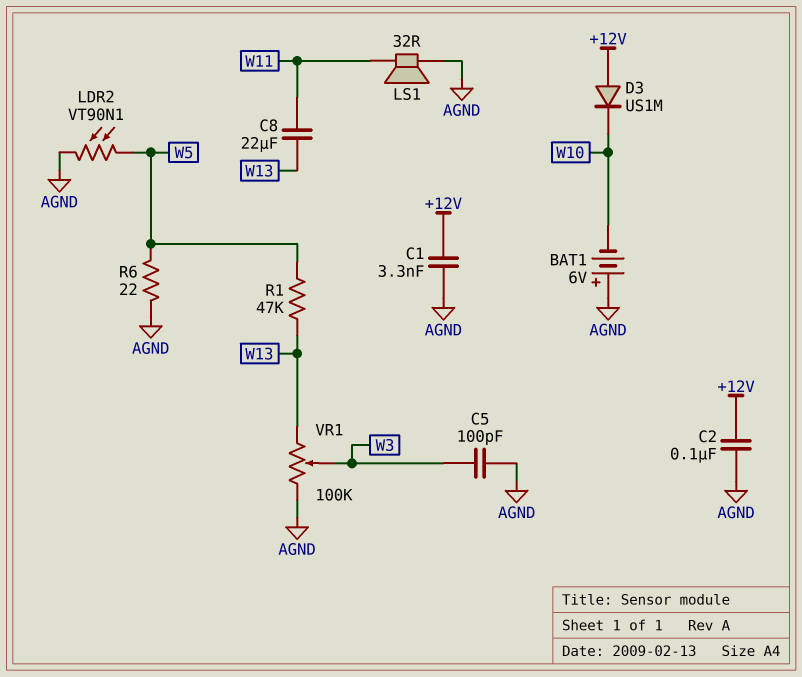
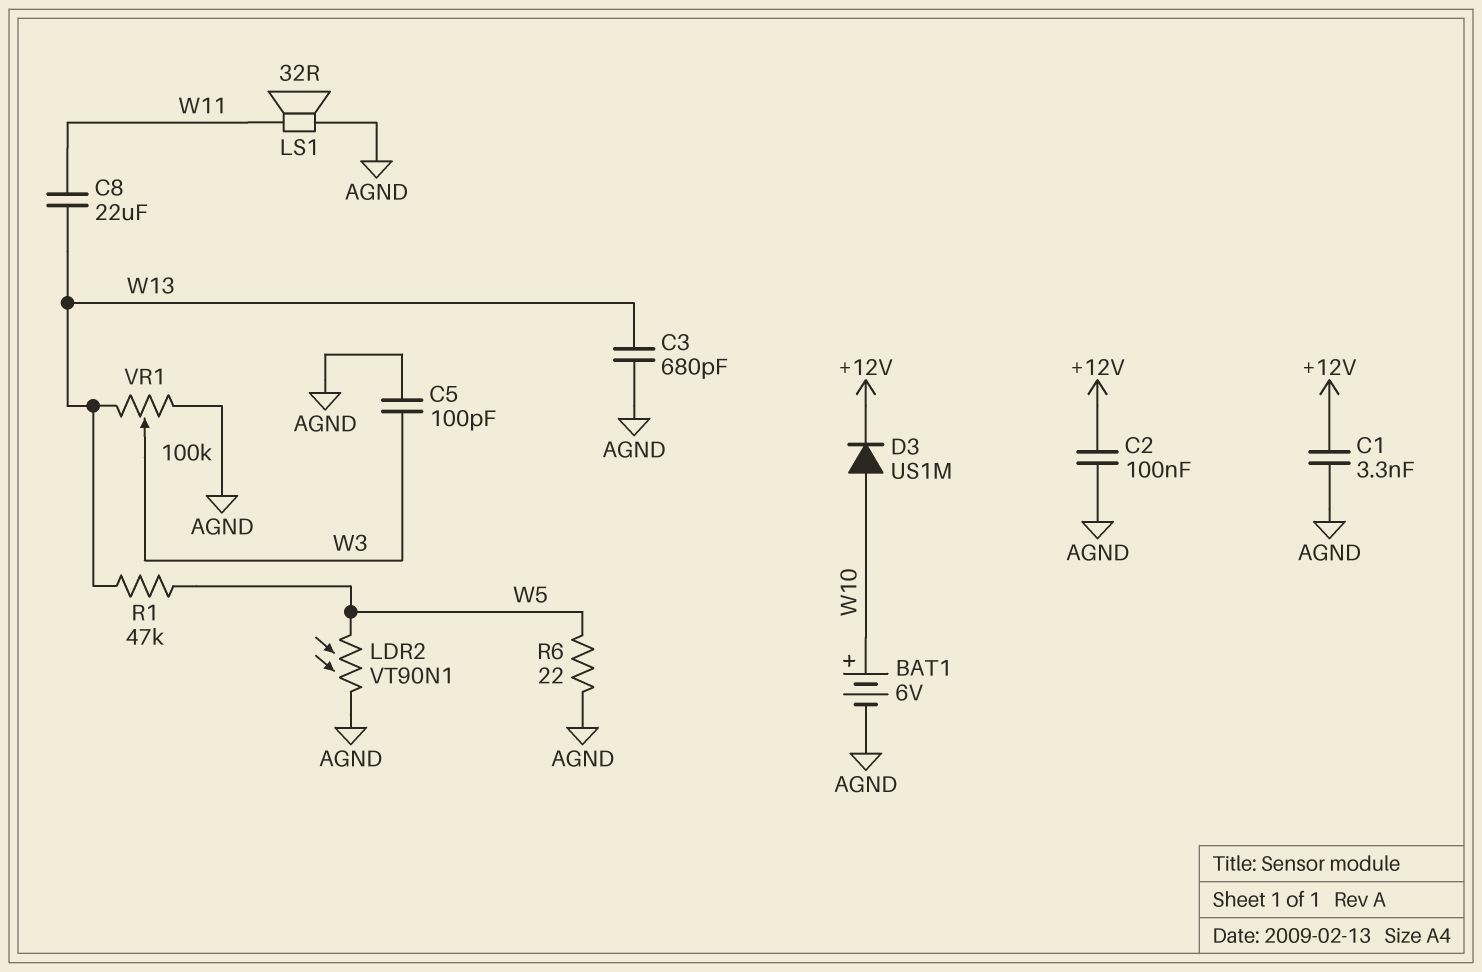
BAT1: 6V (plus AGND, minus W10) -> 6V (plus W10, minus AGND)
C3: none -> 680pF (AGND, W13)
D3: diode US1M (A +12V, K W10) -> diode US1M (A W10, K +12V)

